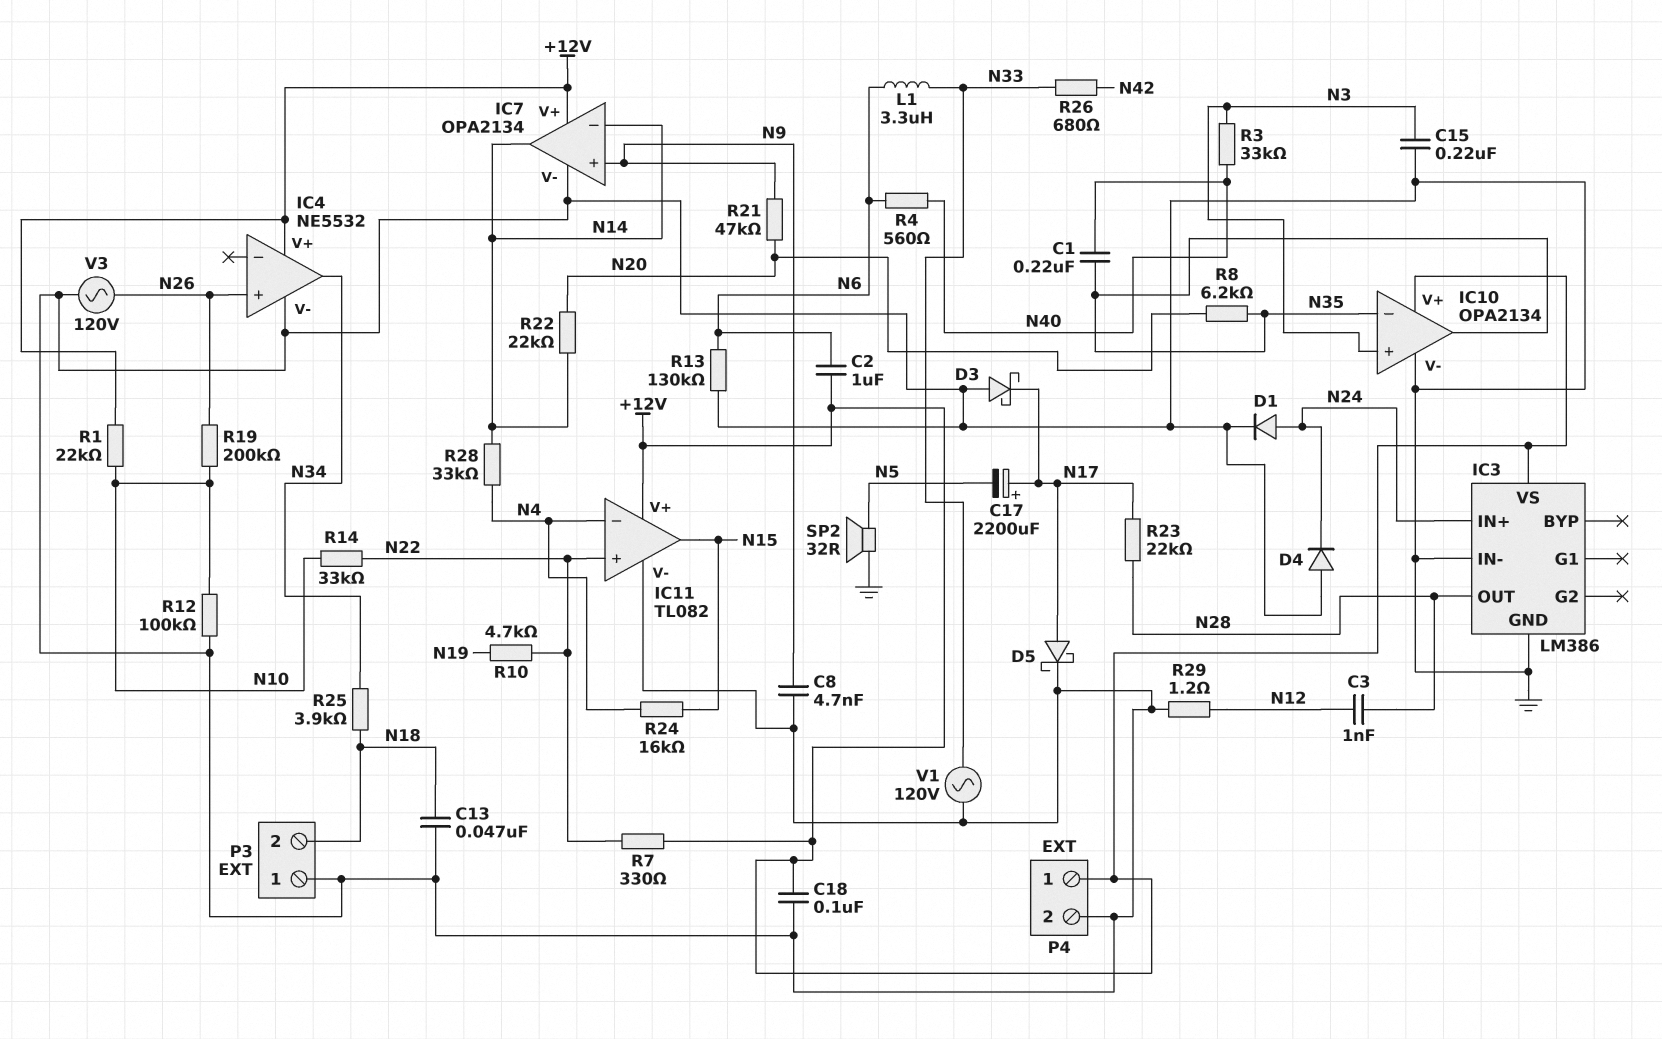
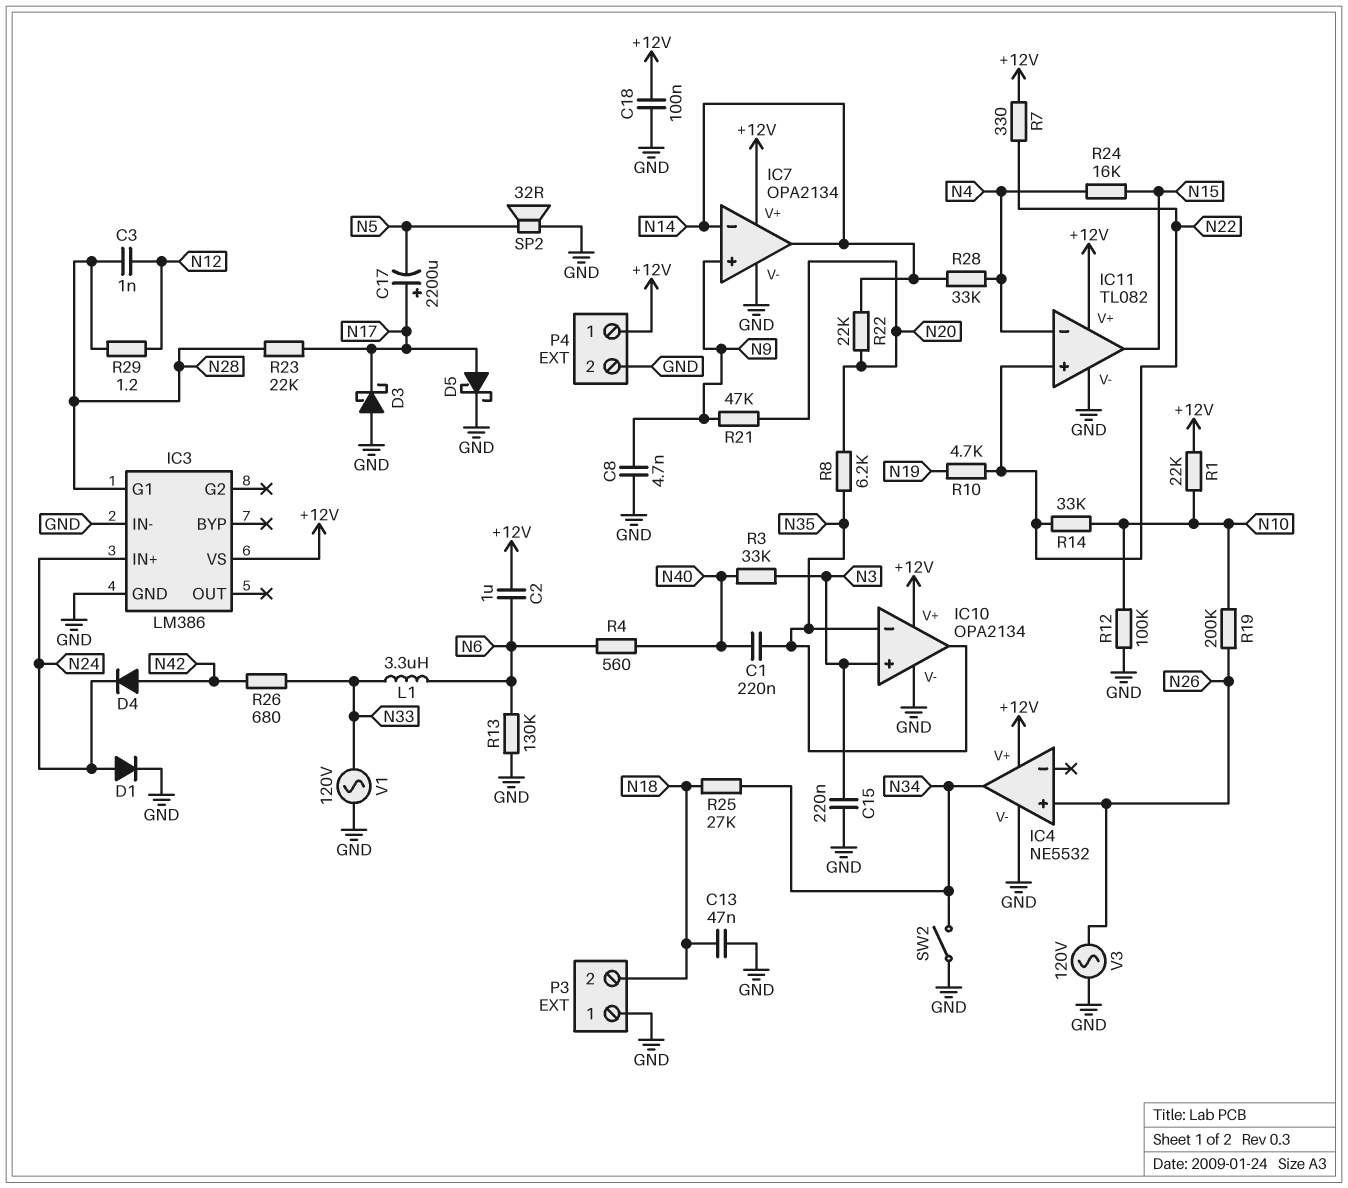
D4: diode (A GND, K N24) -> diode (A N42, K N24)
IC3 pin G1: none -> N28
IC3 pin OUT: N28 -> none
R25: 3.9k (N18, N34) -> 27k (N18, N34)
R29: 1.2 (GND, N12) -> 1.2 (N12, N28)
SW2: none -> switch (GND, N34)

